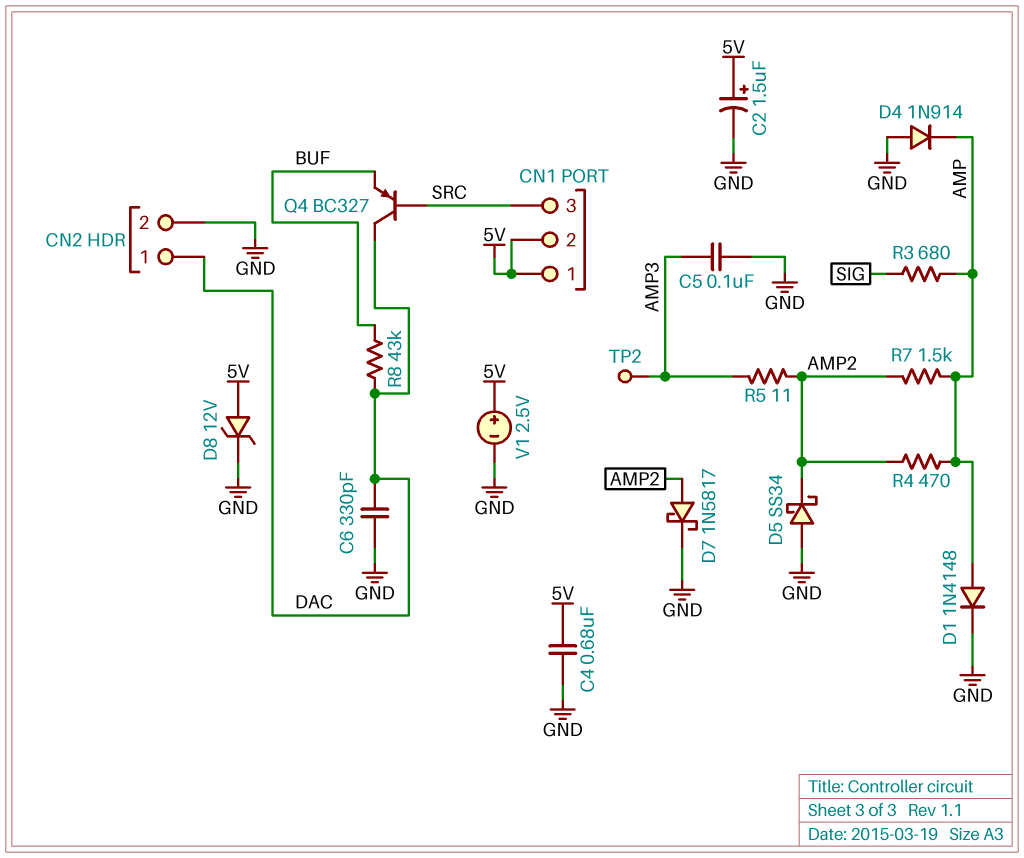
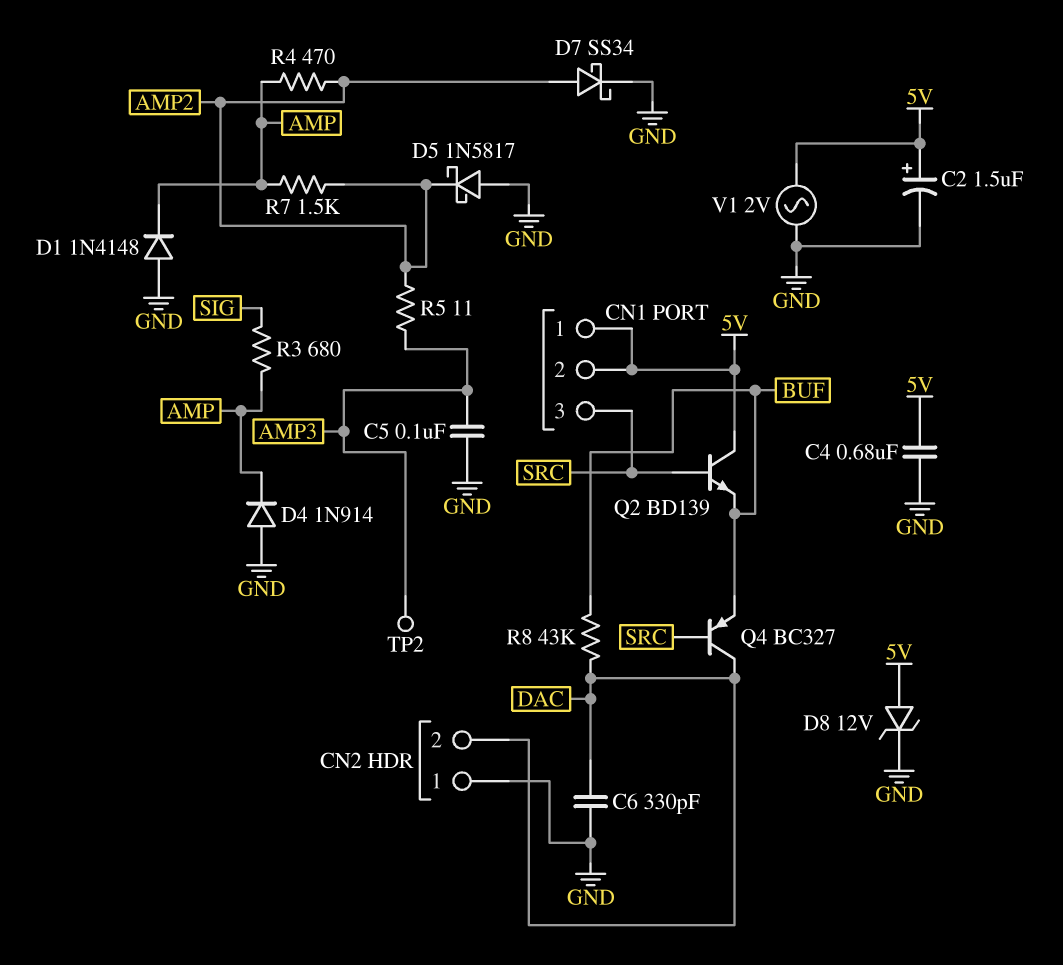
CN2 pin 1: DAC -> GND
CN2 pin 2: GND -> DAC
D1: diode 1N4148 (A AMP, K GND) -> diode 1N4148 (A GND, K AMP)
D5: schottky SS34 (A GND, K AMP2) -> schottky 1N5817 (A GND, K AMP2)
D7: schottky 1N5817 (A AMP2, K GND) -> schottky SS34 (A AMP2, K GND)
Q2: none -> NPN BD139 (B SRC, C 5V, E BUF)
V1: 2.5V (plus 5V, minus GND) -> AC 2V (5V, GND)

